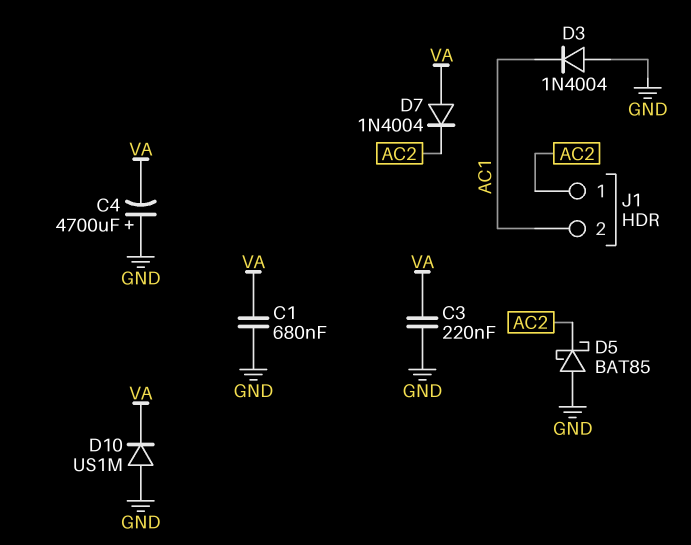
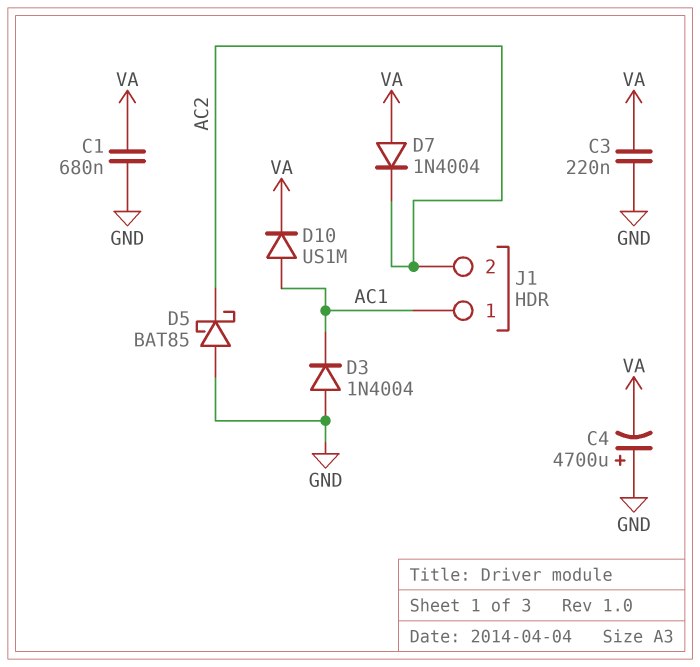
D10: diode US1M (A GND, K VA) -> diode US1M (A AC1, K VA)
J1 pin 1: AC2 -> AC1
J1 pin 2: AC1 -> AC2

